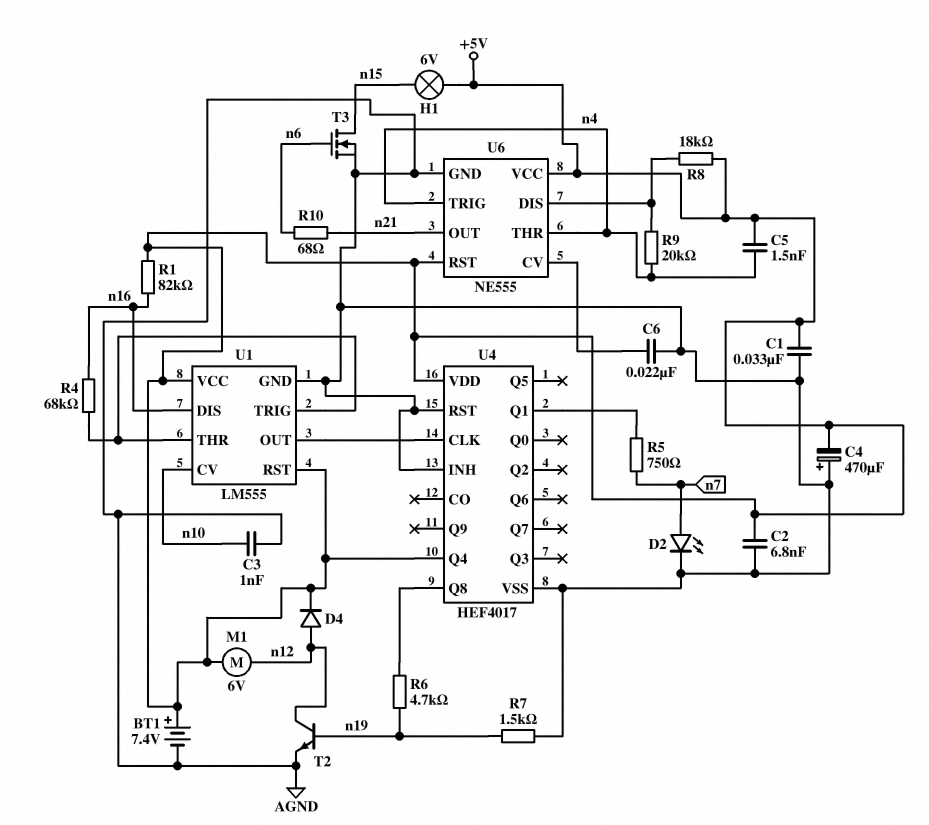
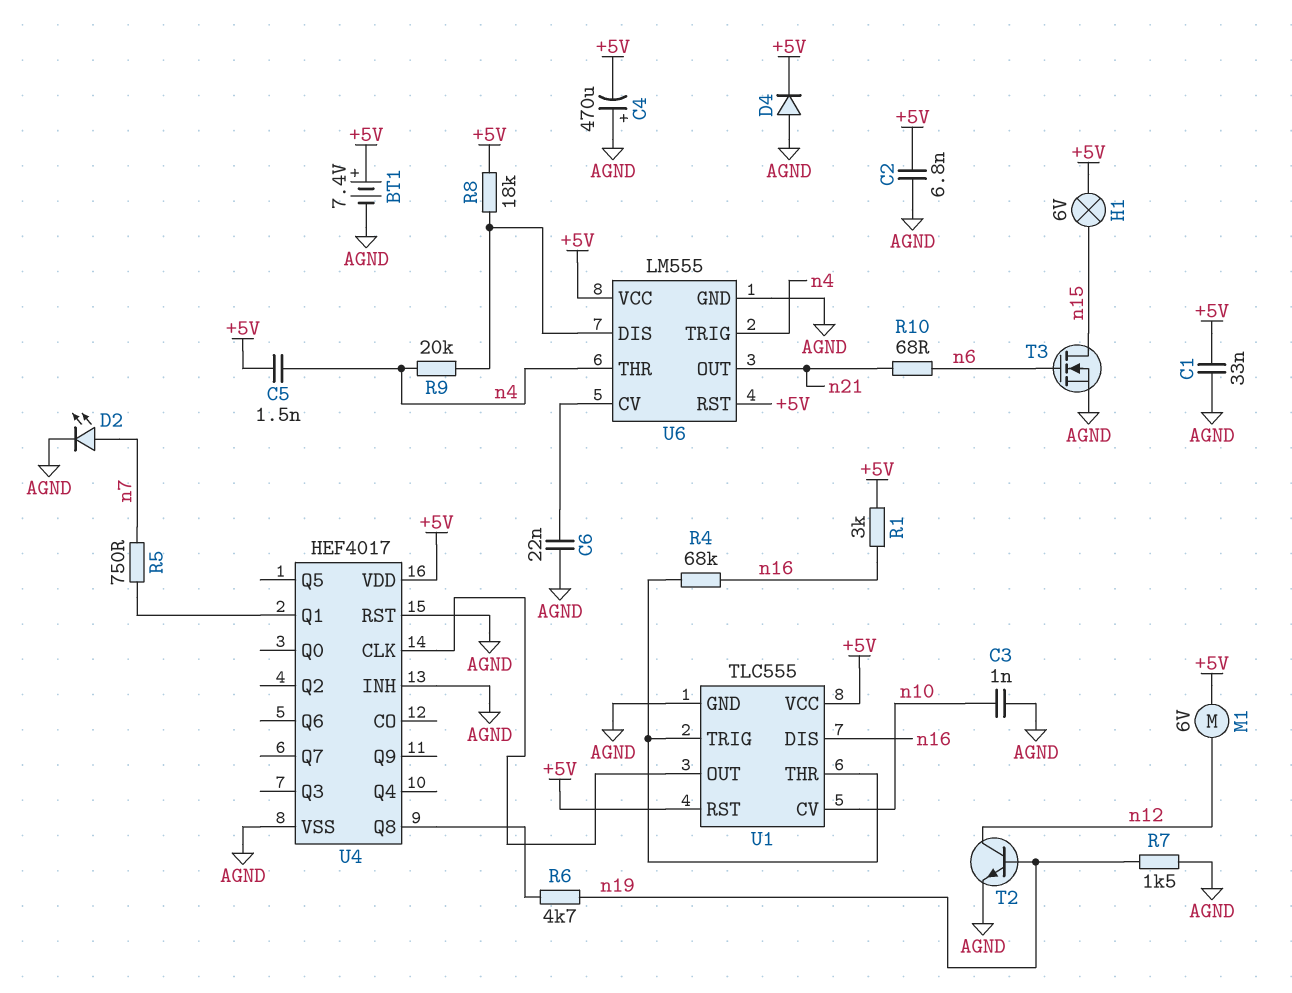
D4: diode (A n12, K +5V) -> diode (A AGND, K +5V)
R1: 82k (+5V, n16) -> 3k (+5V, n16)
U1: LM555 -> TLC555
U4 pin Q4: +5V -> none
U6: NE555 -> LM555

